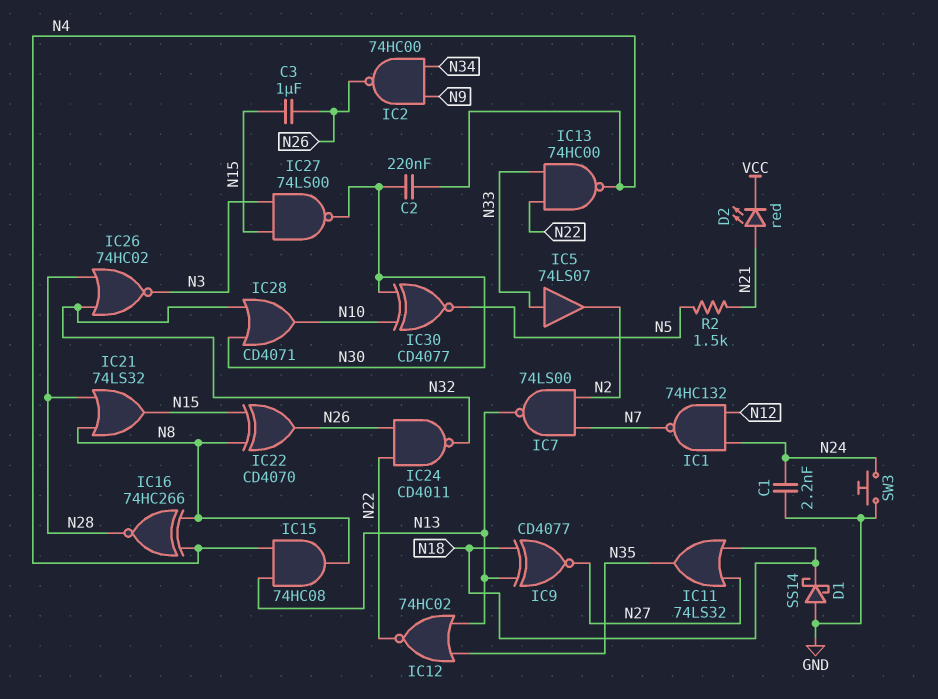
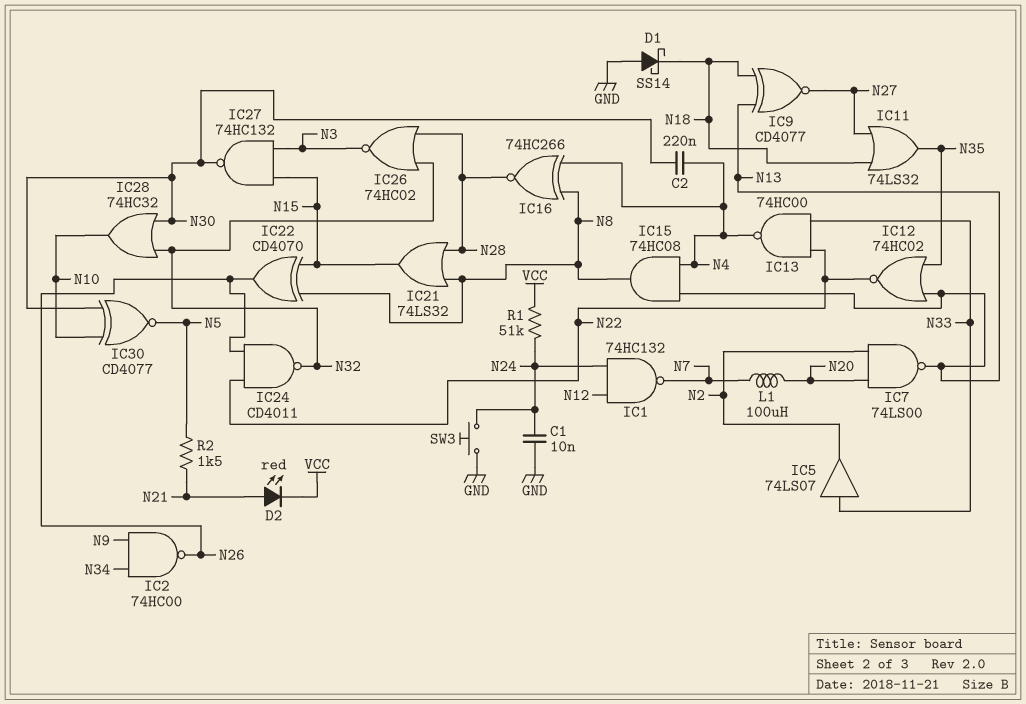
C1: 2.2nF (GND, N24) -> 10nF (GND, N24)
C3: 1uF (N15, N26) -> none
IC7: NAND 74LS00 (in N2, in N7, out N13) -> NAND 74LS00 (in N2, in N20, out N13)
IC27: NAND 74LS00 (in N3, in N15, out N30) -> NAND 74HC132 (in N3, in N15, out N30)
IC28: OR CD4071 (in N30, in N32, out N10) -> OR 74HC32 (in N30, in N32, out N10)
L1: none -> 100uH (N7, N20)
R1: none -> 51k (N24, VCC)

